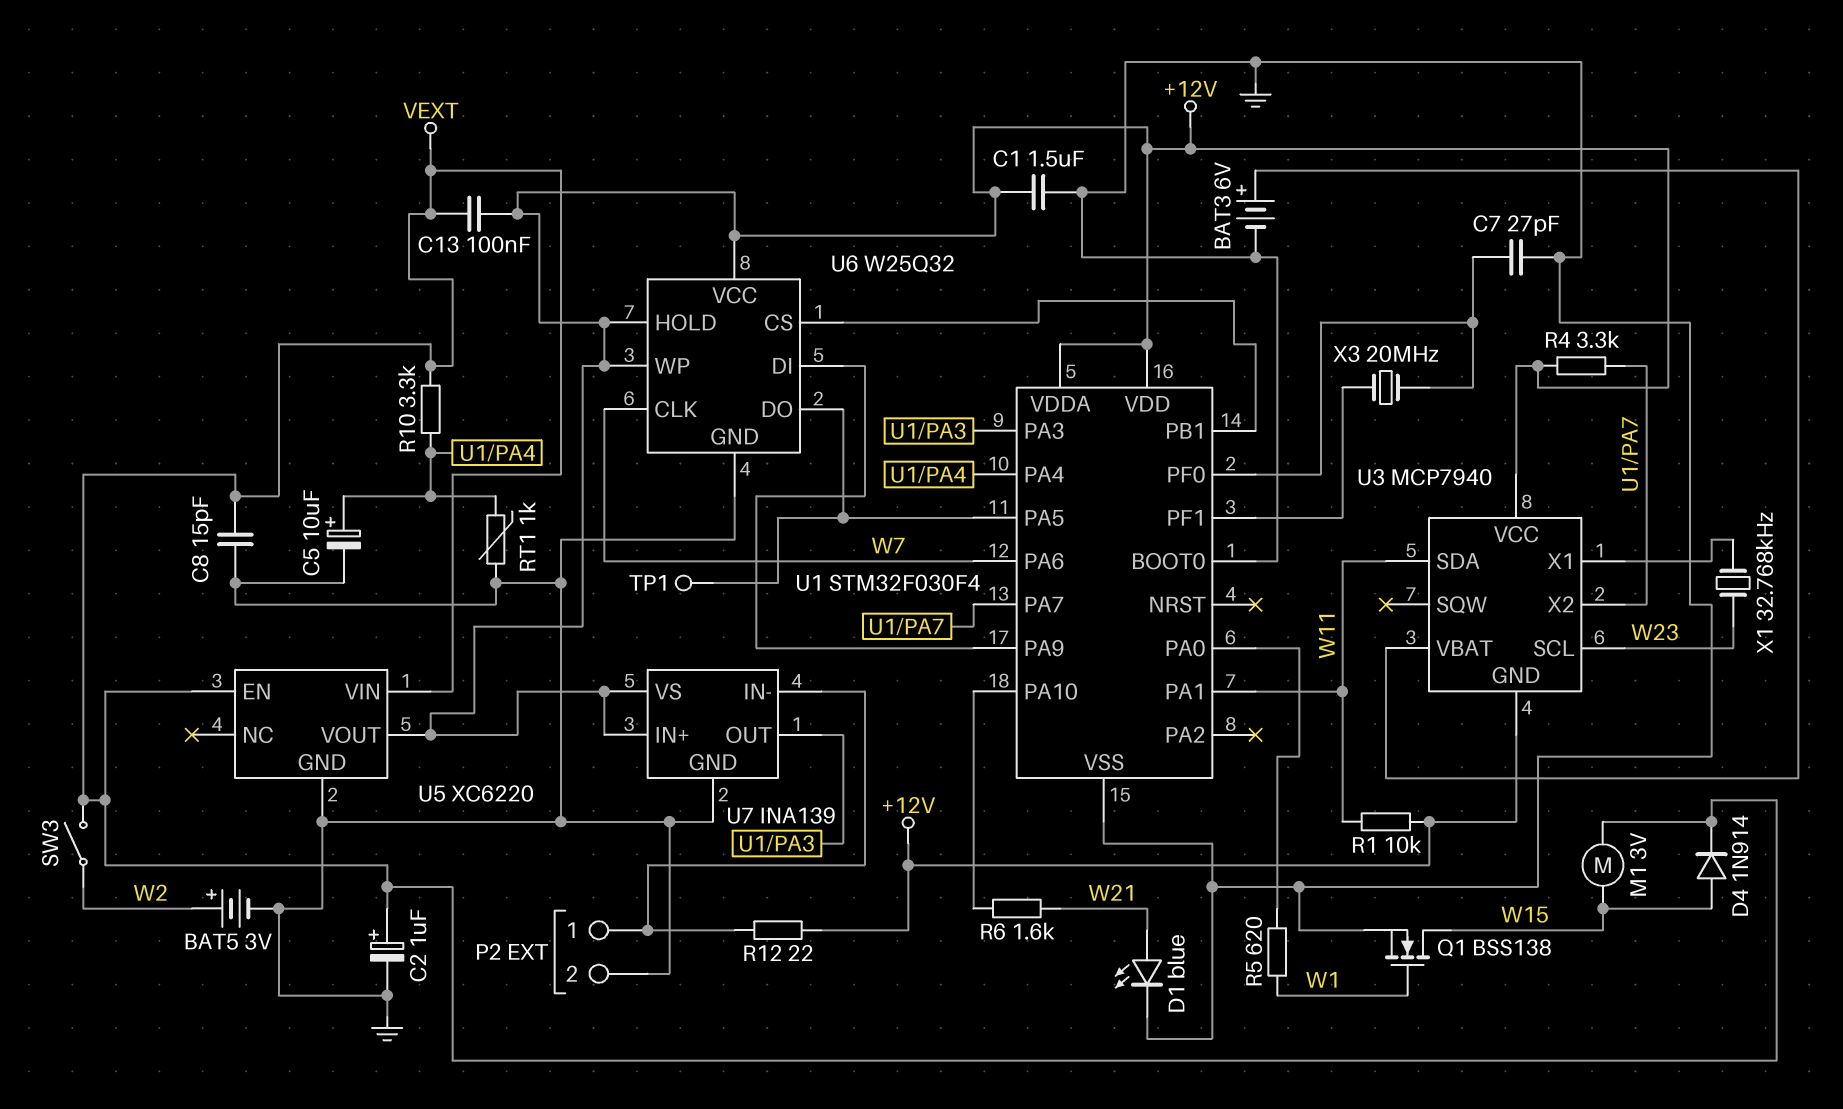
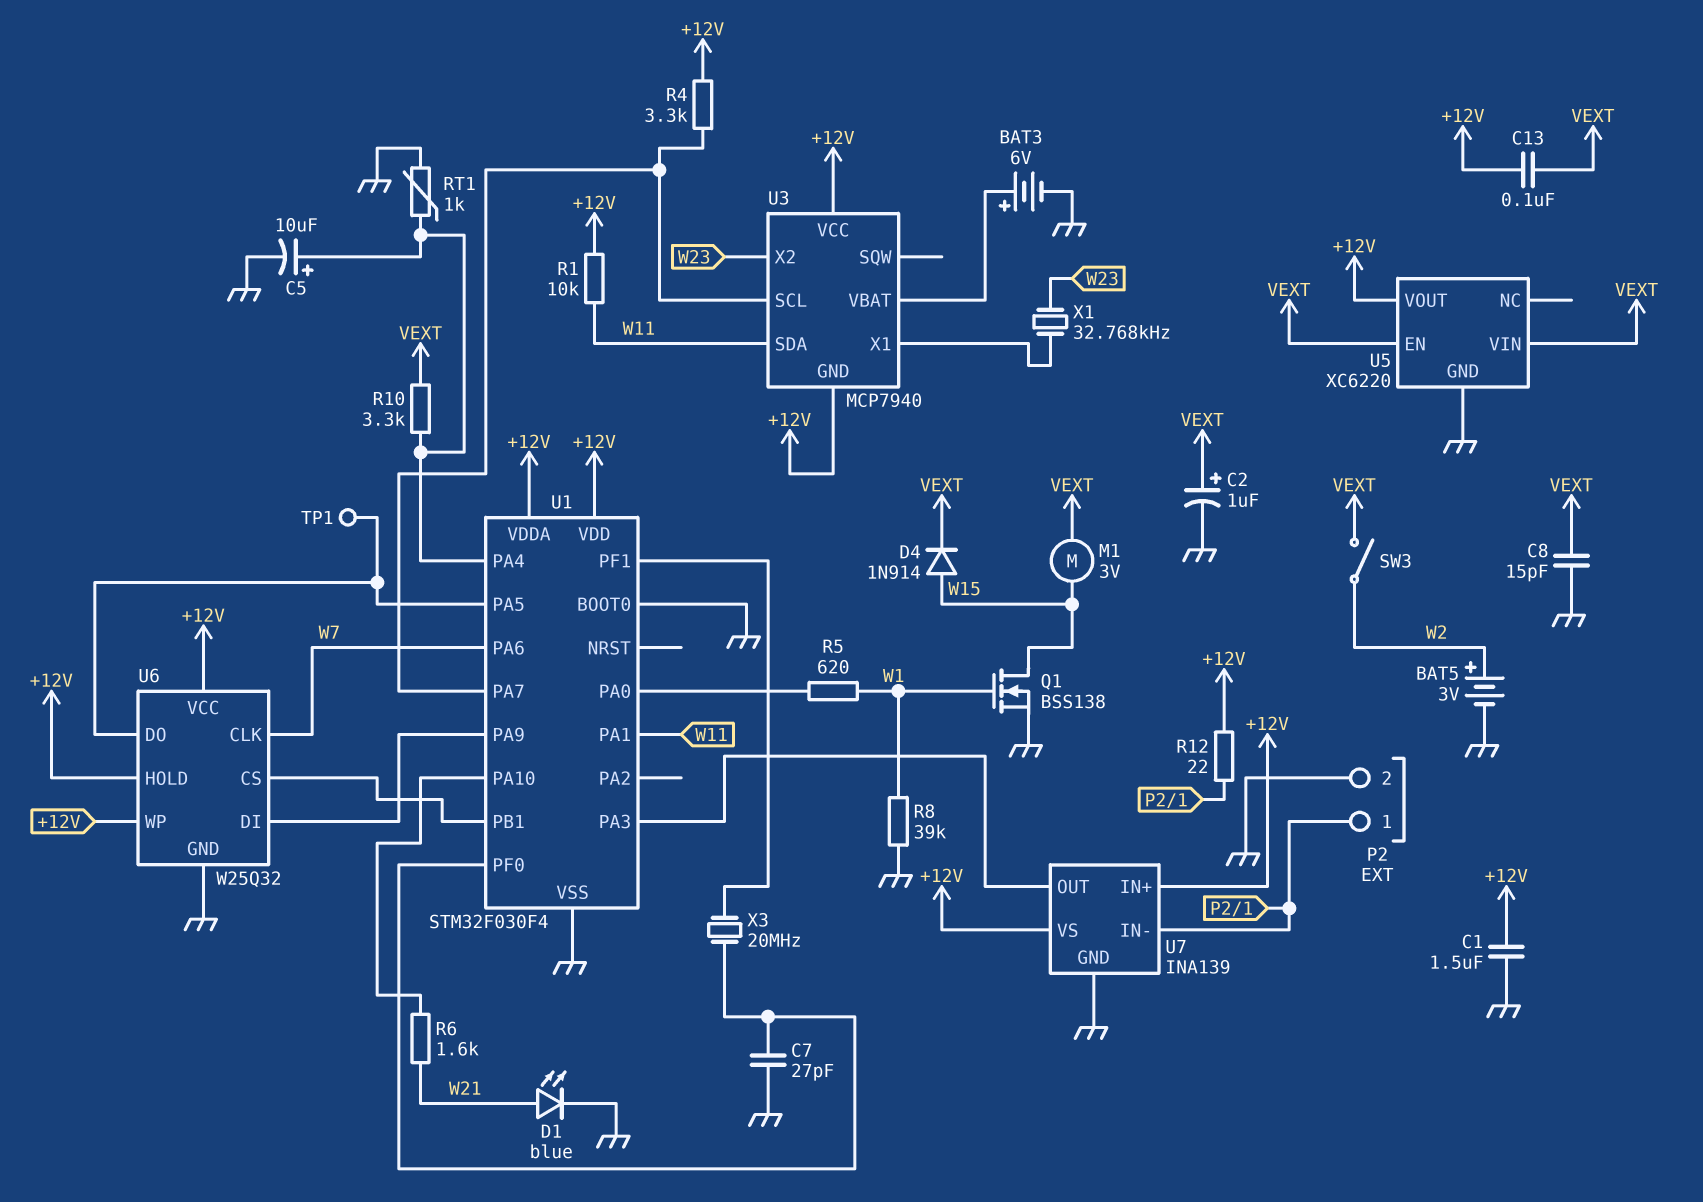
R8: none -> 39k (GND, W1)
U3 pin SCL: W23 -> U1/PA7
U3 pin X2: U1/PA7 -> W23

